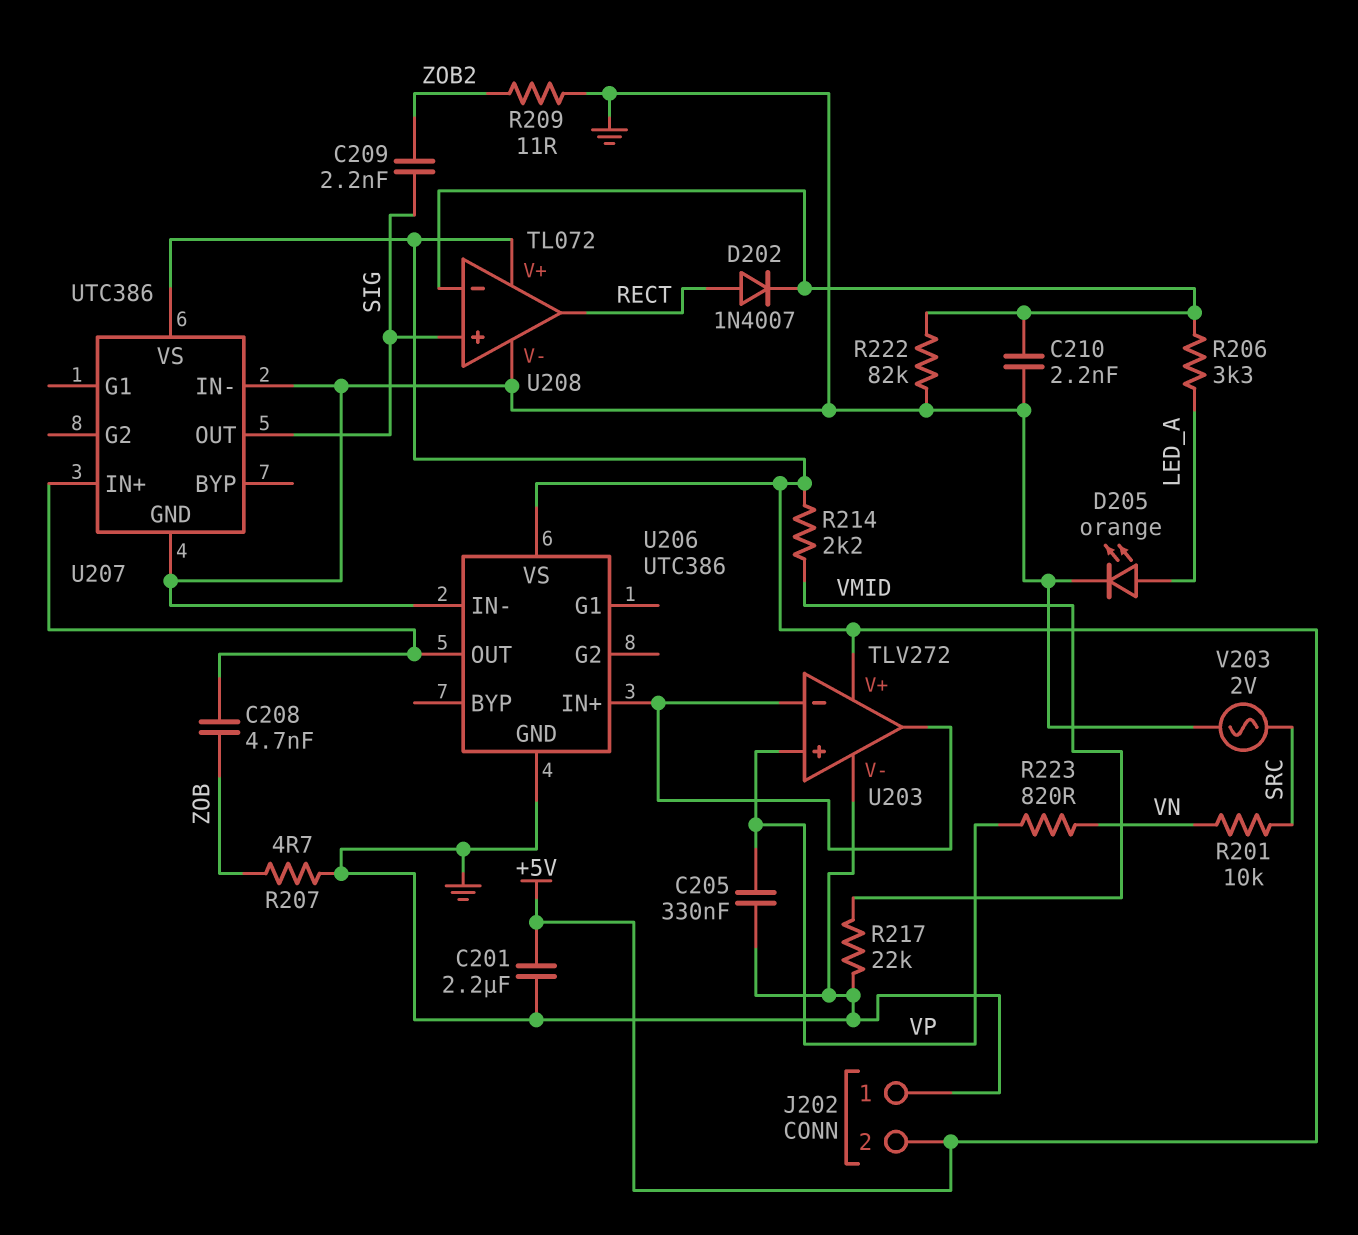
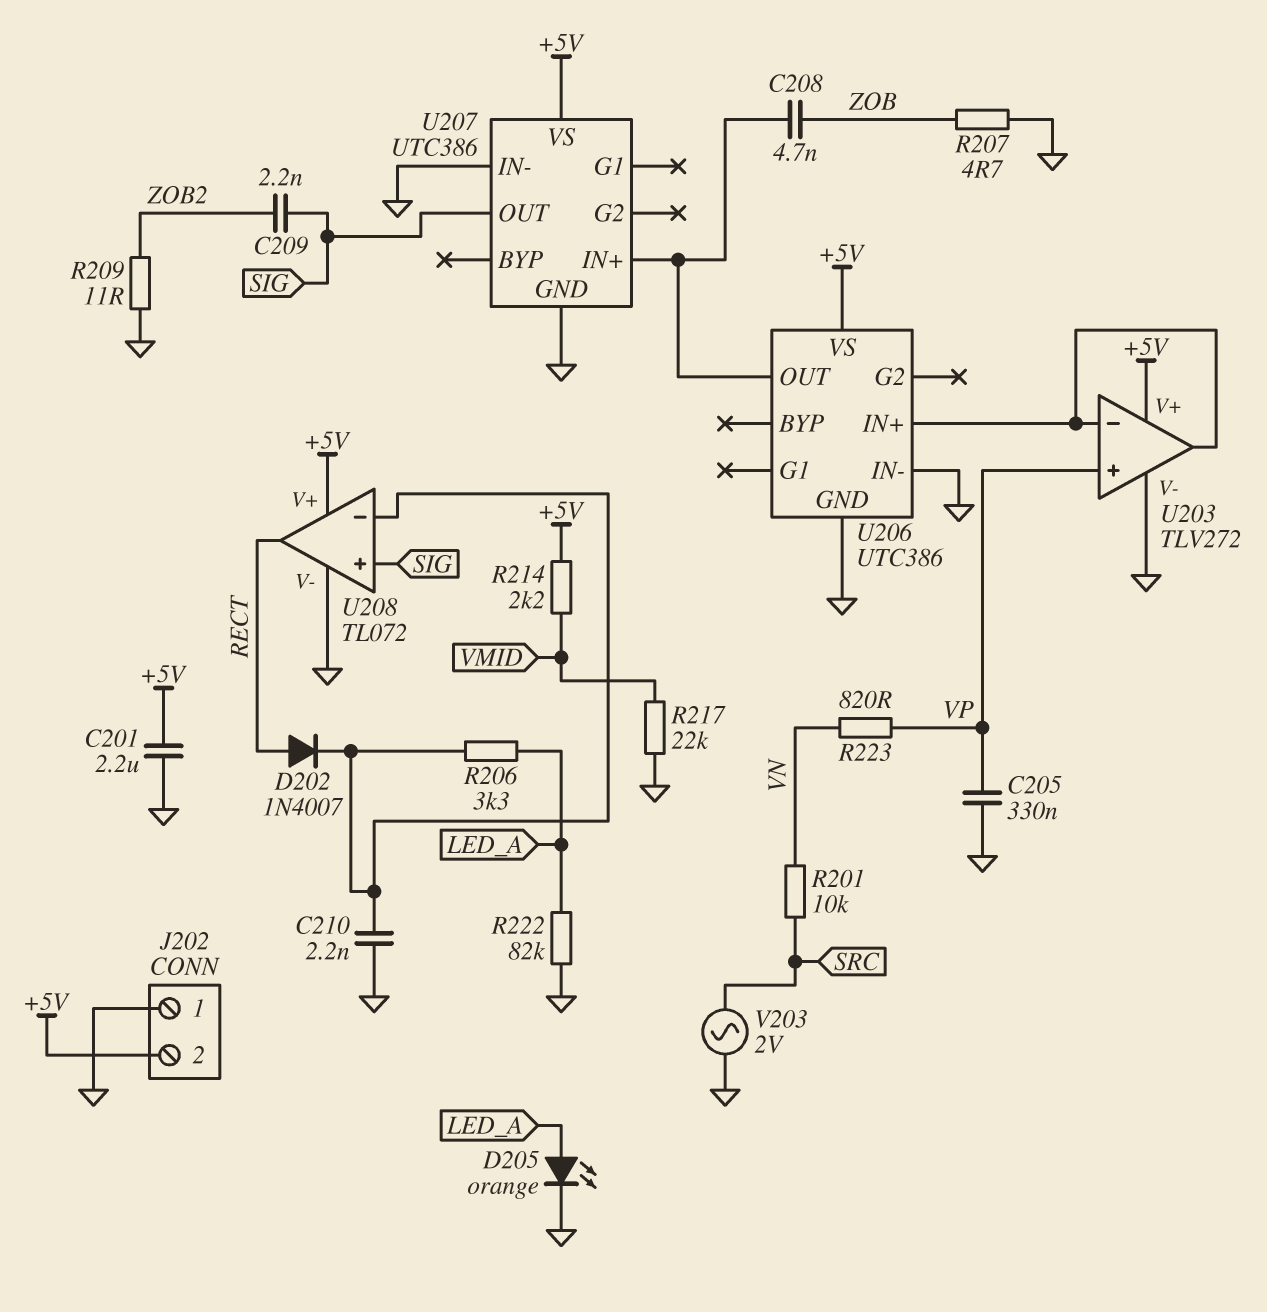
R222: 82k (GND, U208/in-) -> 82k (GND, LED_A)

